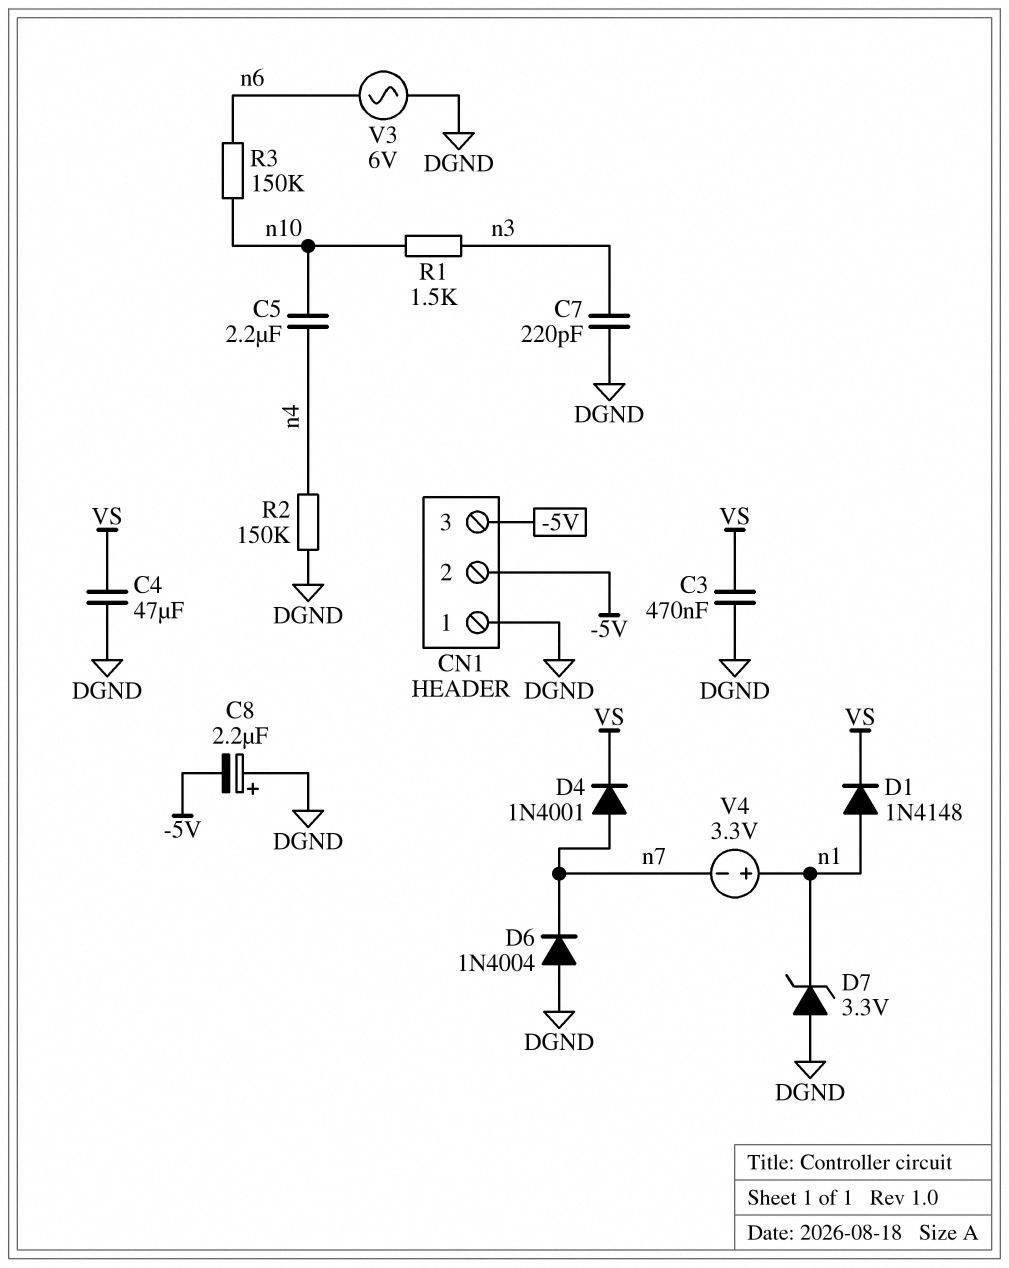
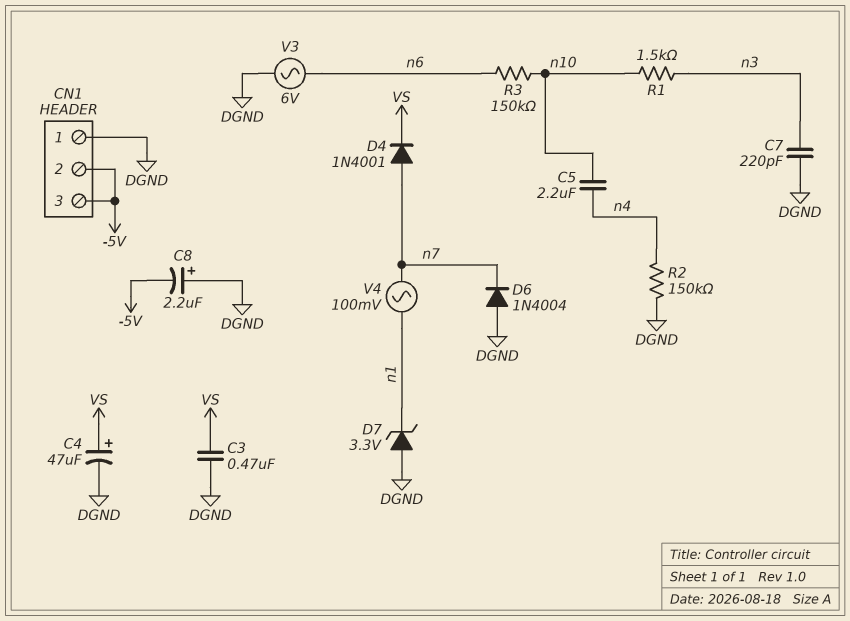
C4: 47uF (DGND, VS) -> 47uF (plus VS, minus DGND)
D1: diode 1N4148 (A n1, K VS) -> none
V4: 3.3V (plus n1, minus n7) -> AC 100mV (n1, n7)

